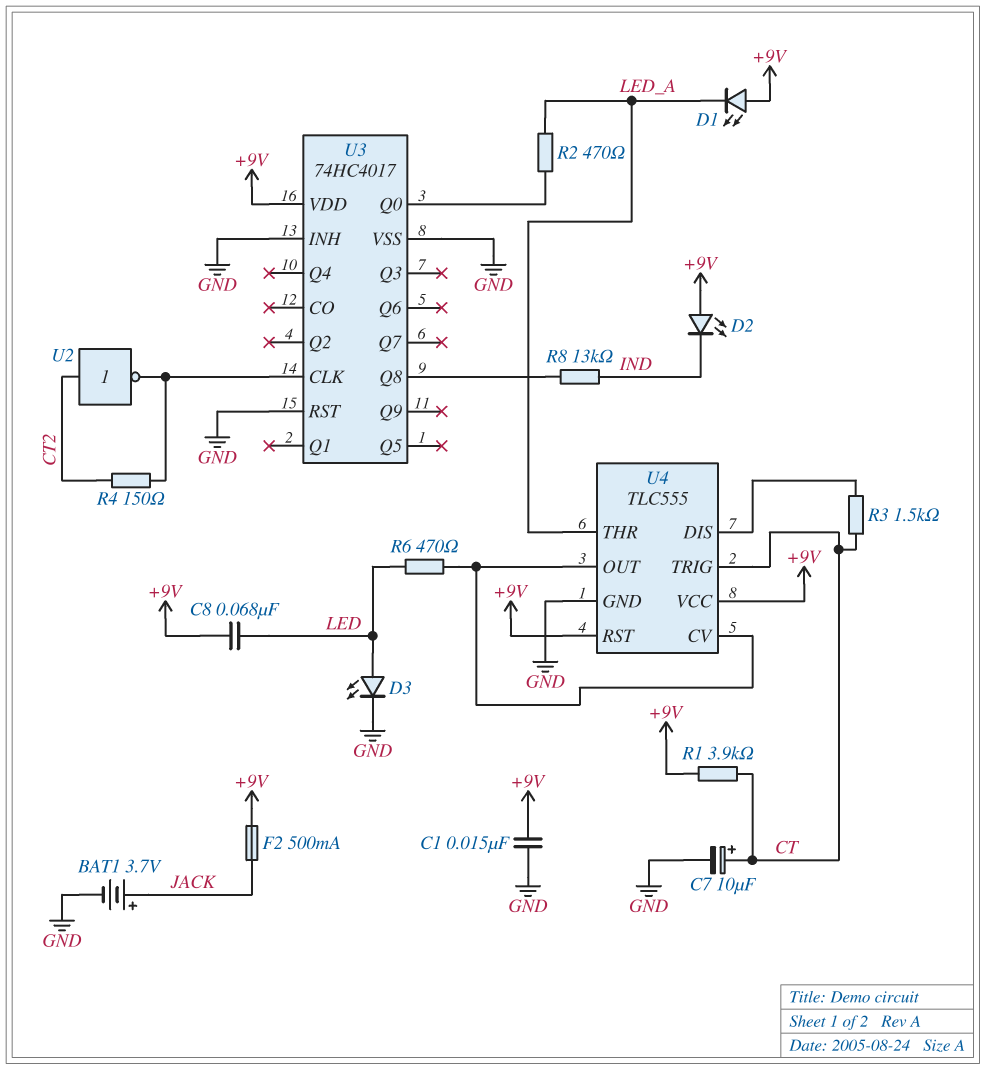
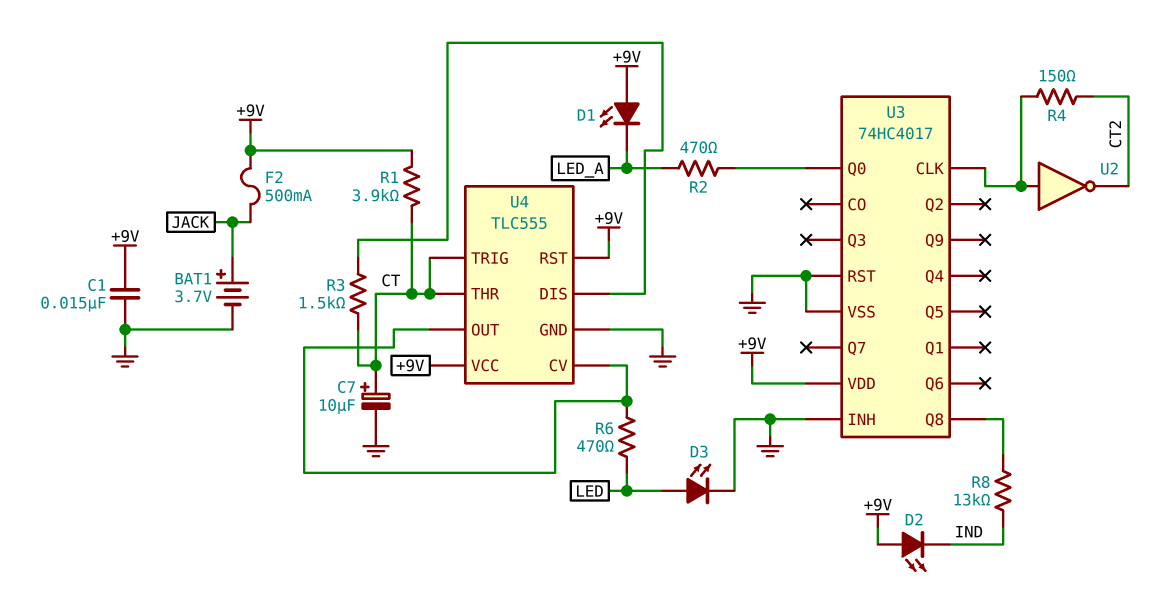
C8: 68nF (+9V, LED) -> none
U2: NOT (in CT2, out U3/CLK) -> NOT (in U3/CLK, out CT2)
U4 pin THR: LED_A -> CT

